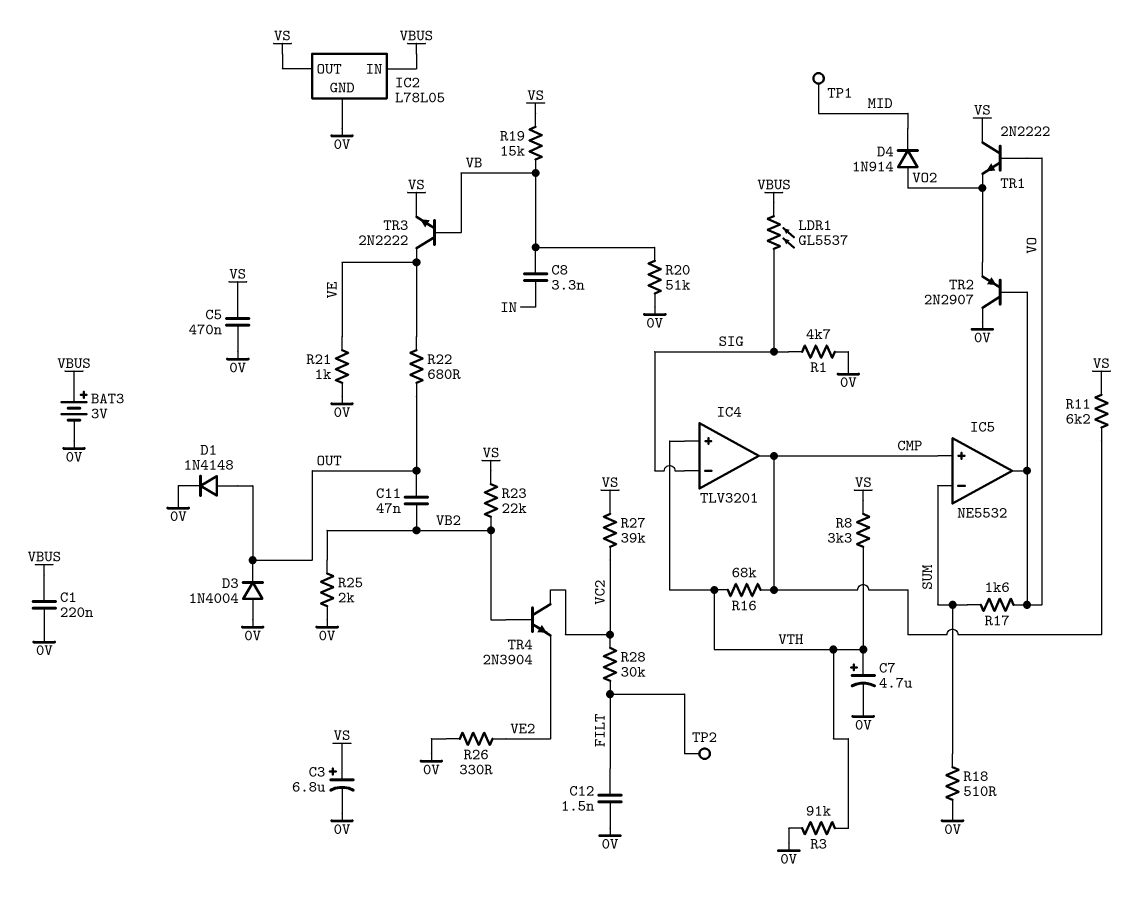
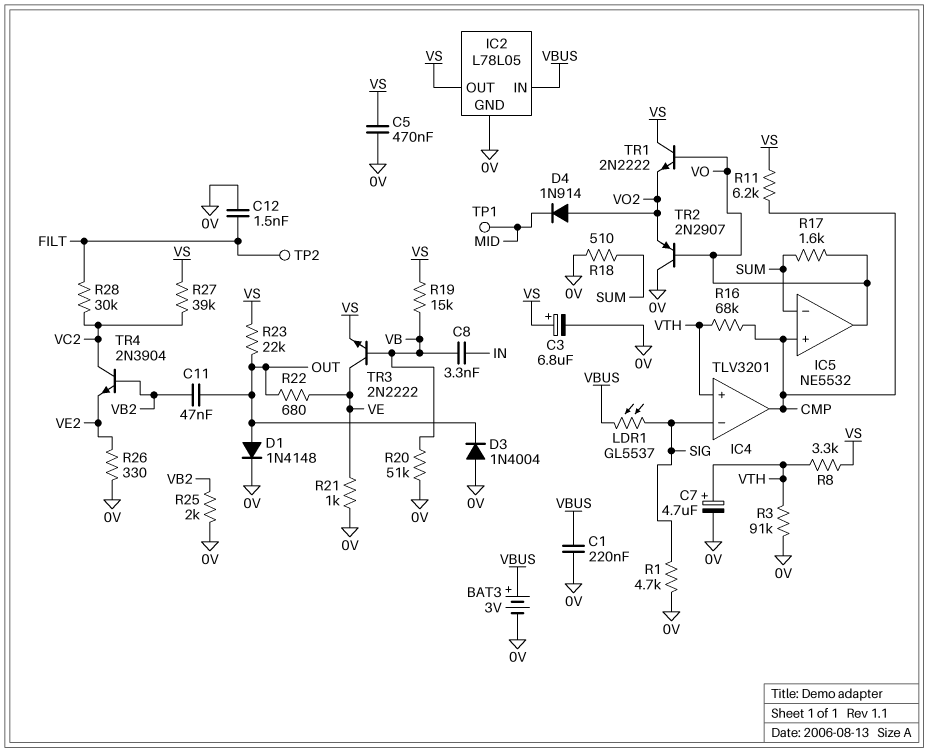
R23: 22k (VB2, VS) -> 22k (OUT, VS)

